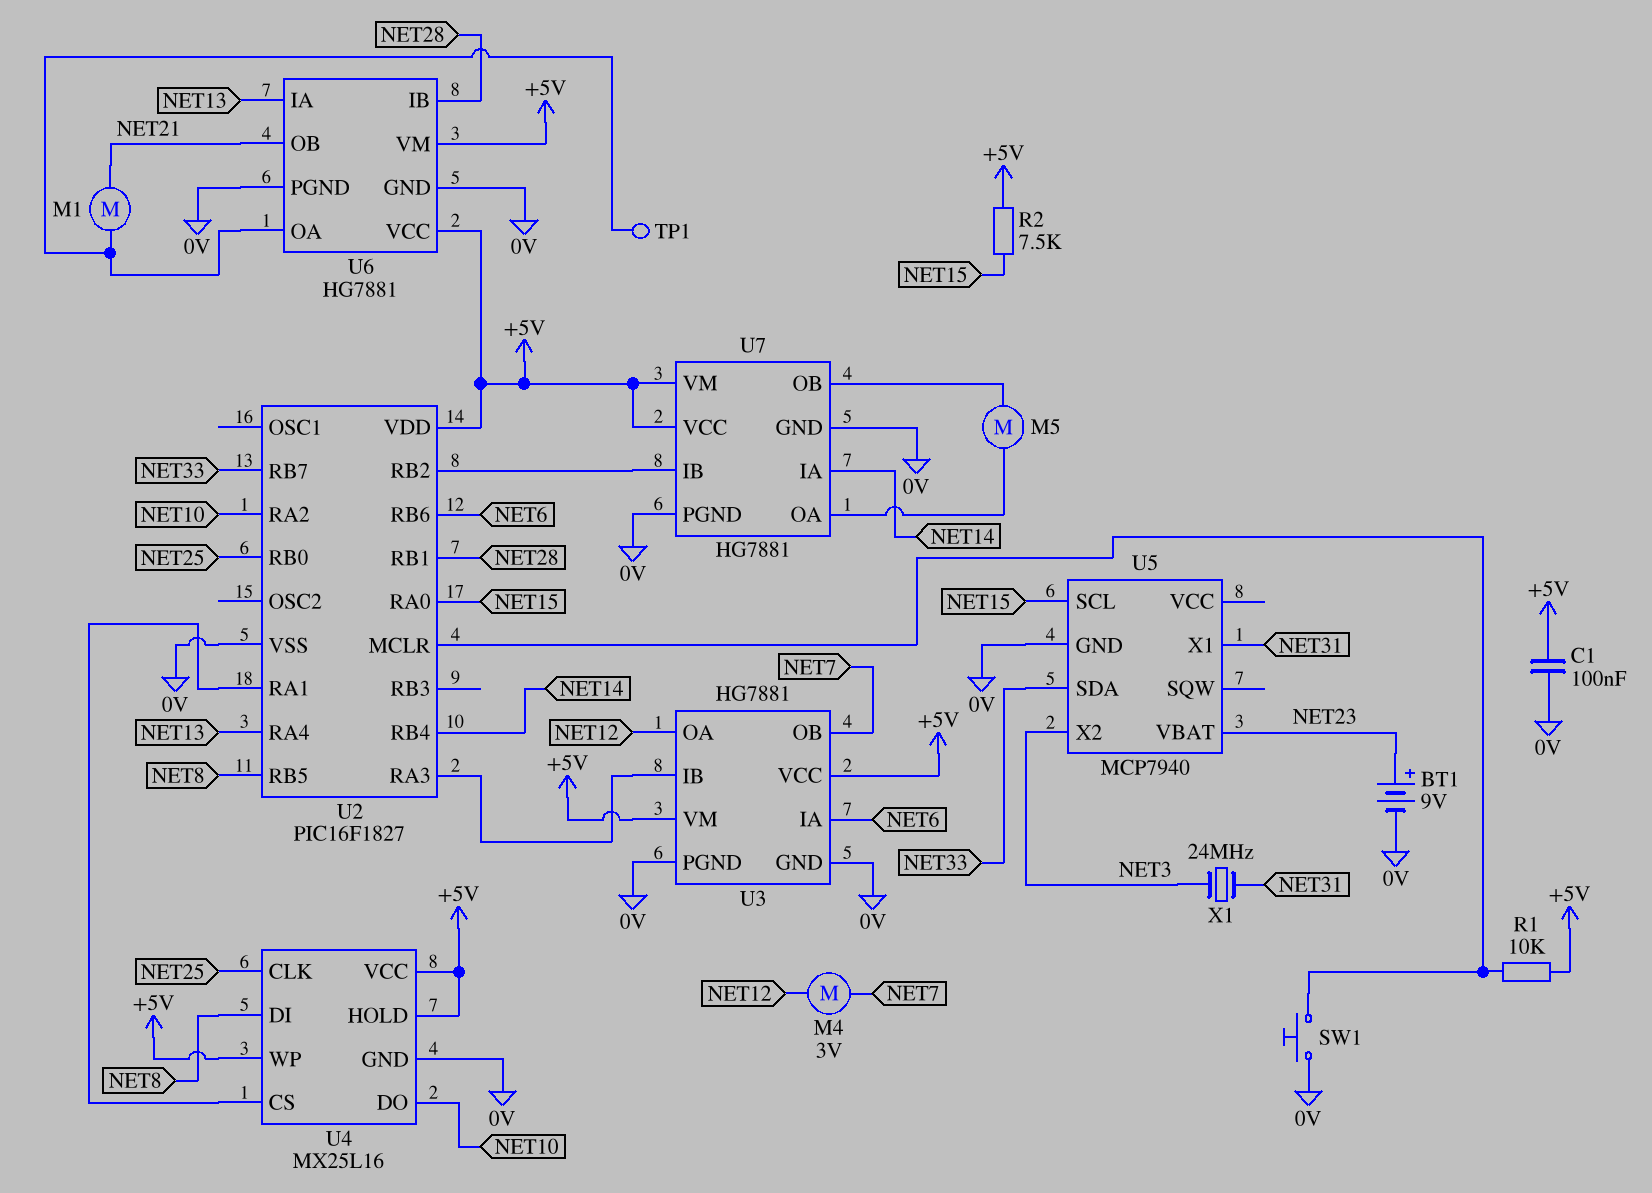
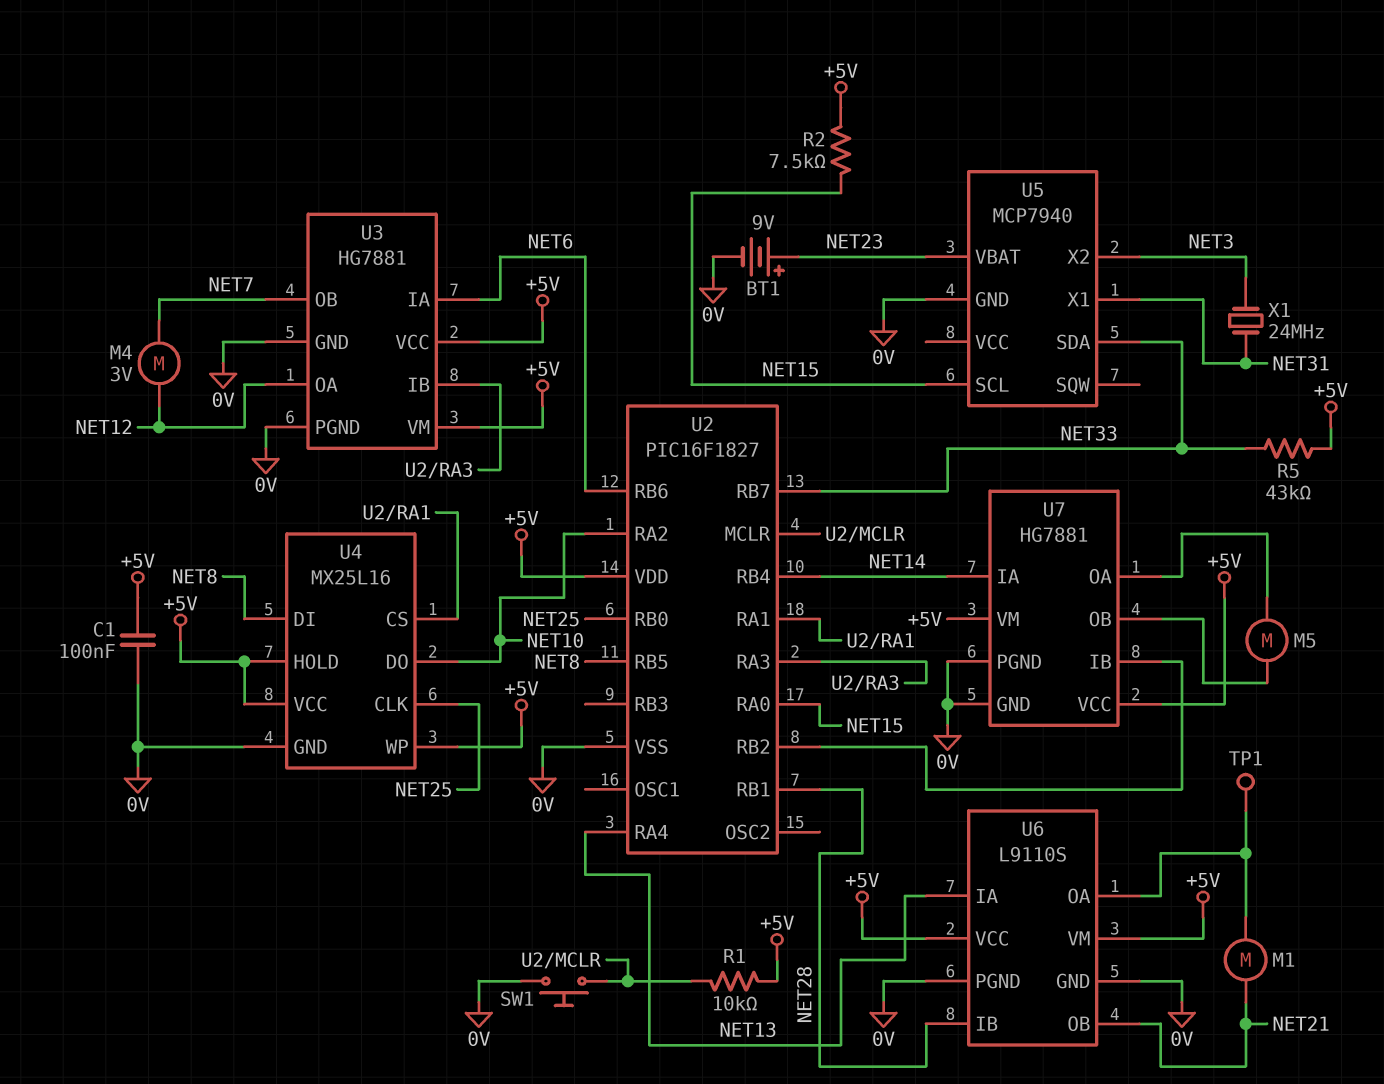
R5: none -> 43k (+5V, NET33)
U6: HG7881 -> L9110S

